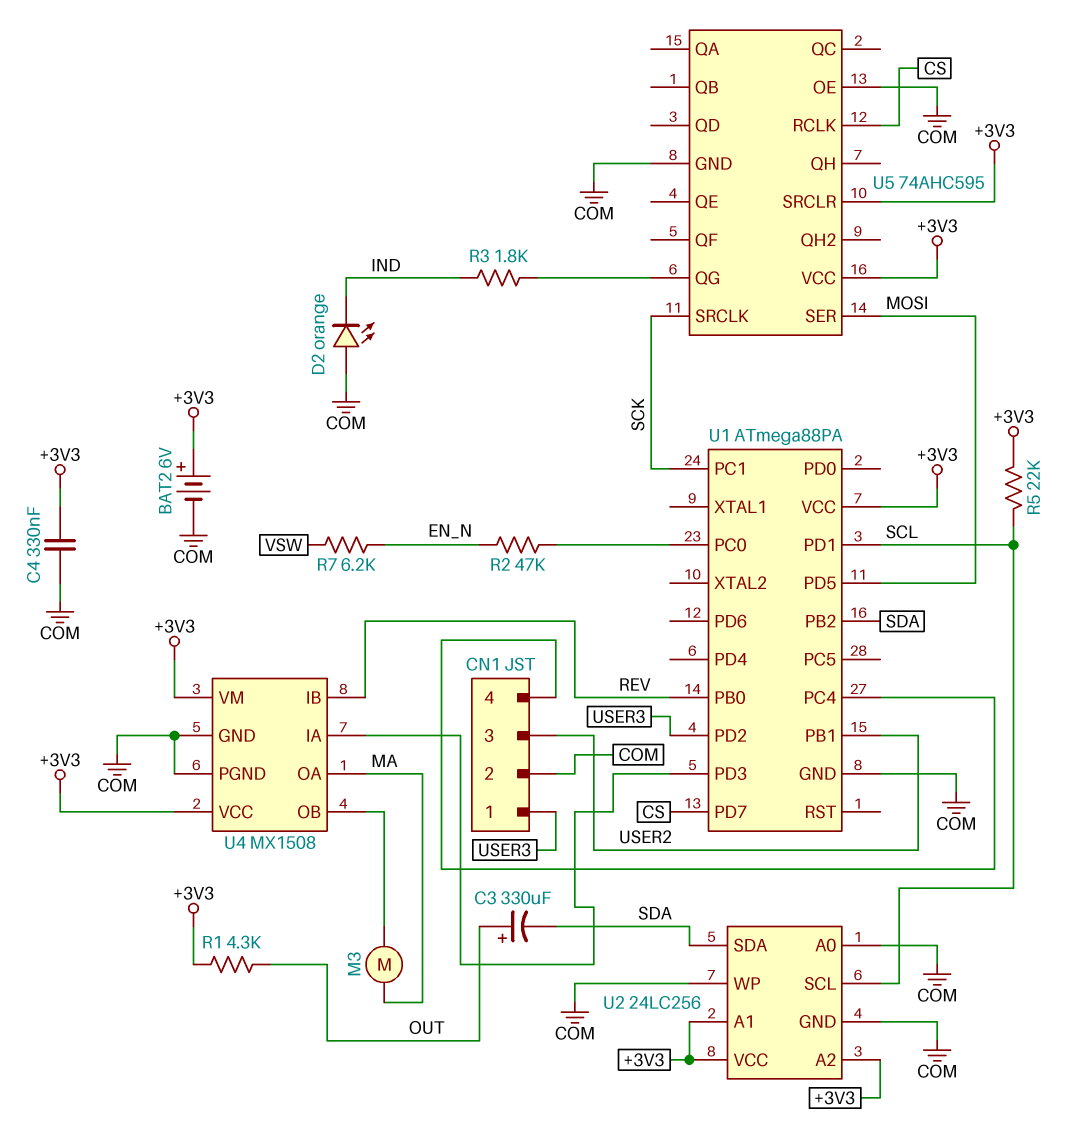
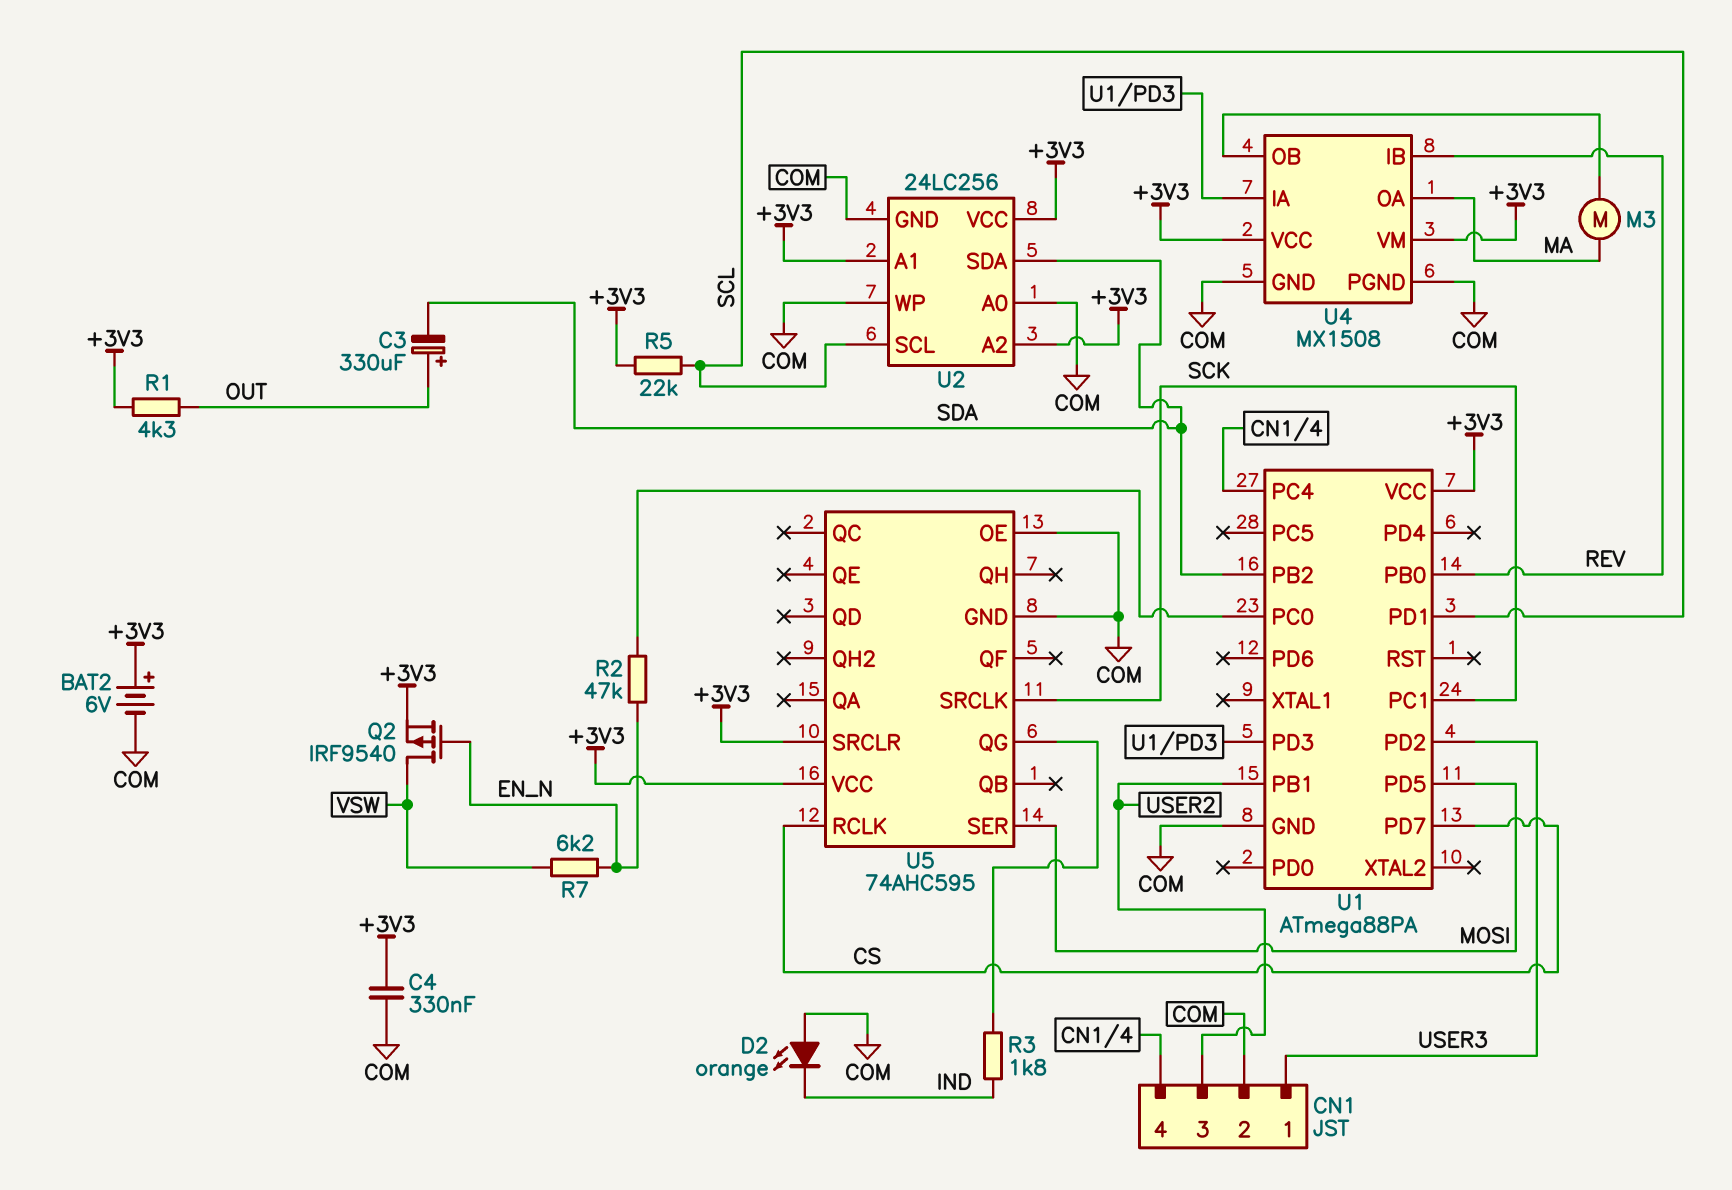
Q2: none -> PMOS IRF9540 (G EN_N, D VSW, S +3V3)

